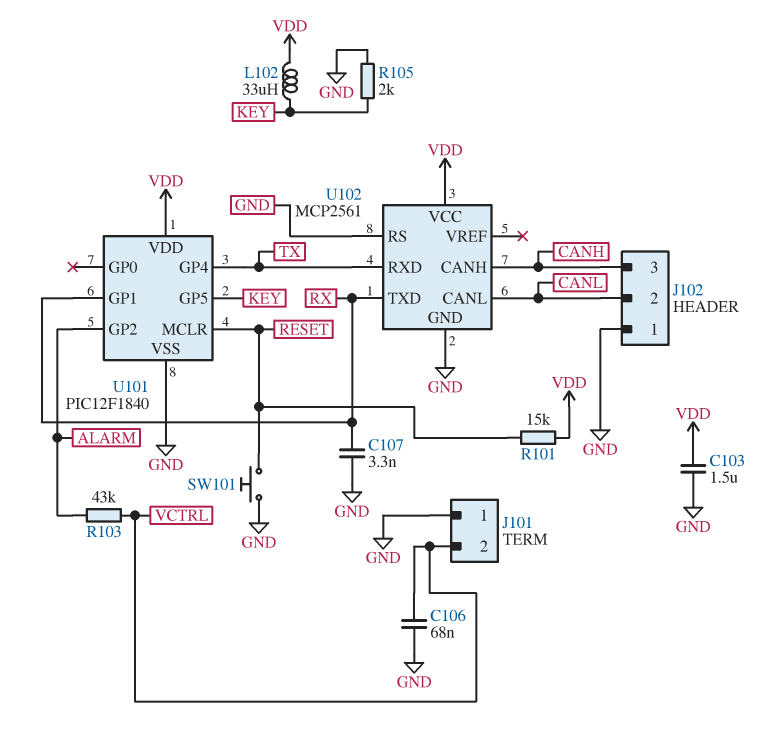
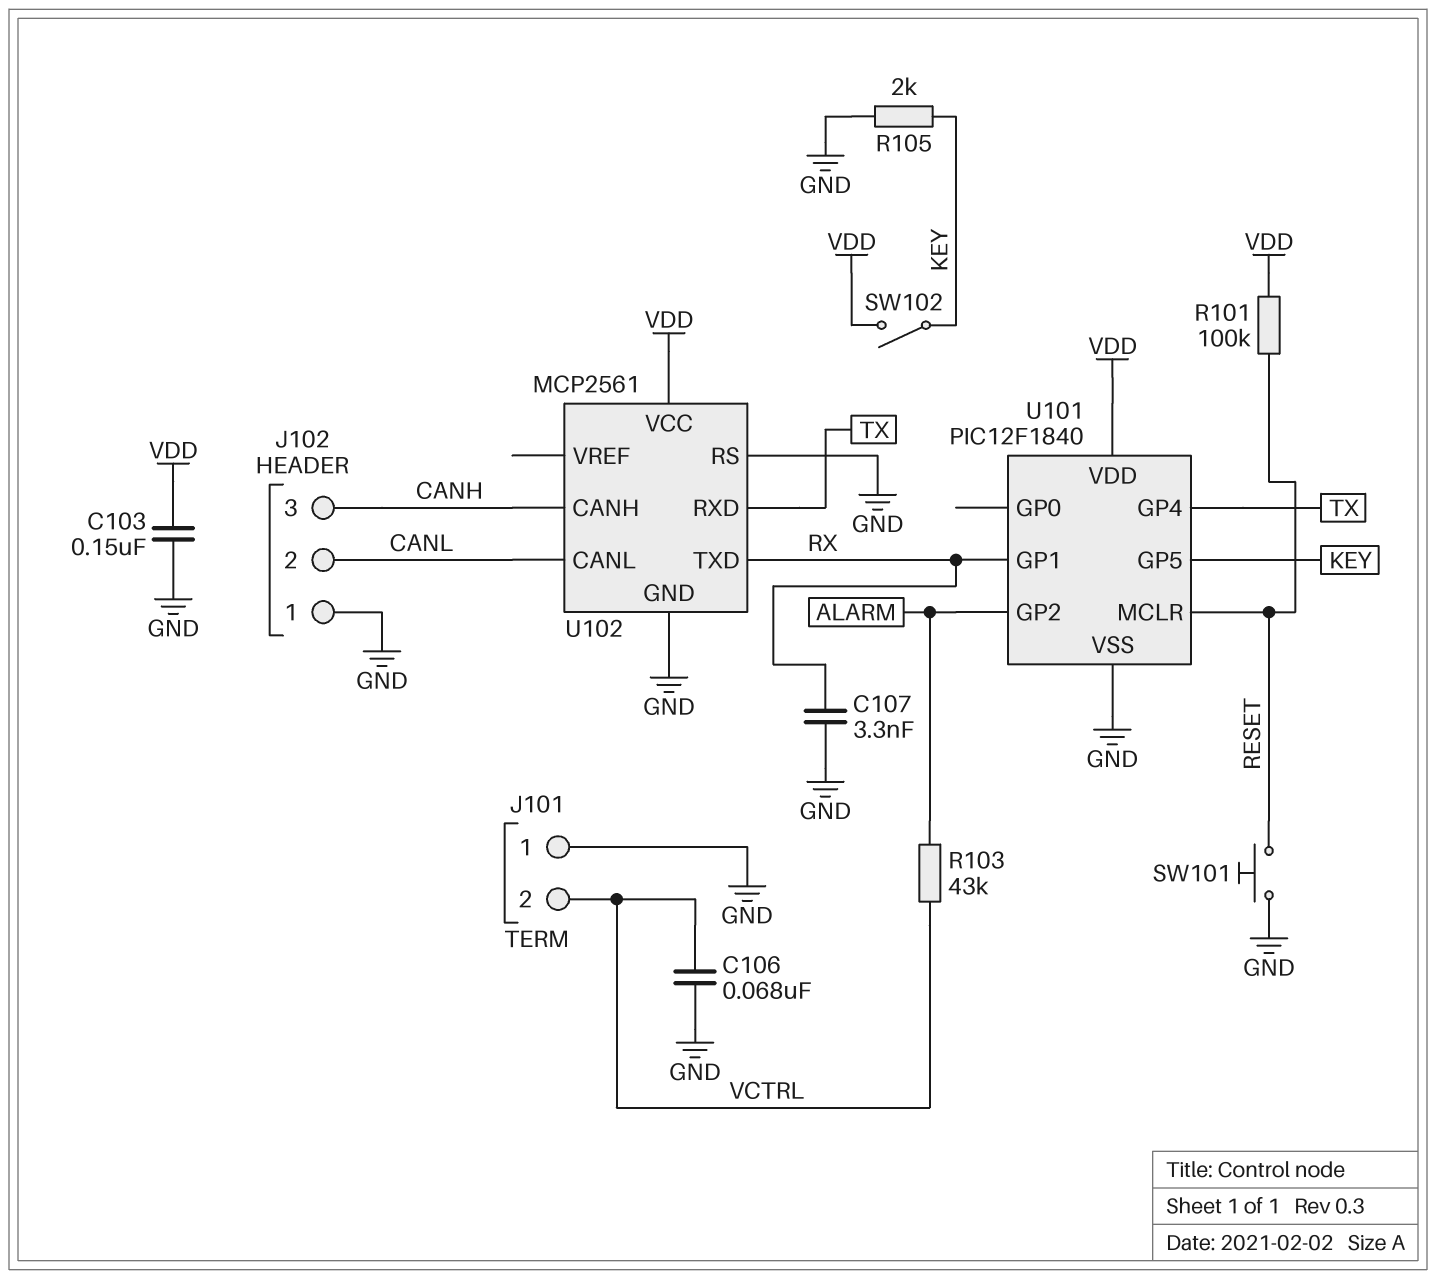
C103: 1.5uF (GND, VDD) -> 150nF (GND, VDD)
L102: 33uH (KEY, VDD) -> none
R101: 15k (RESET, VDD) -> 100k (RESET, VDD)
SW102: none -> switch (KEY, VDD)

